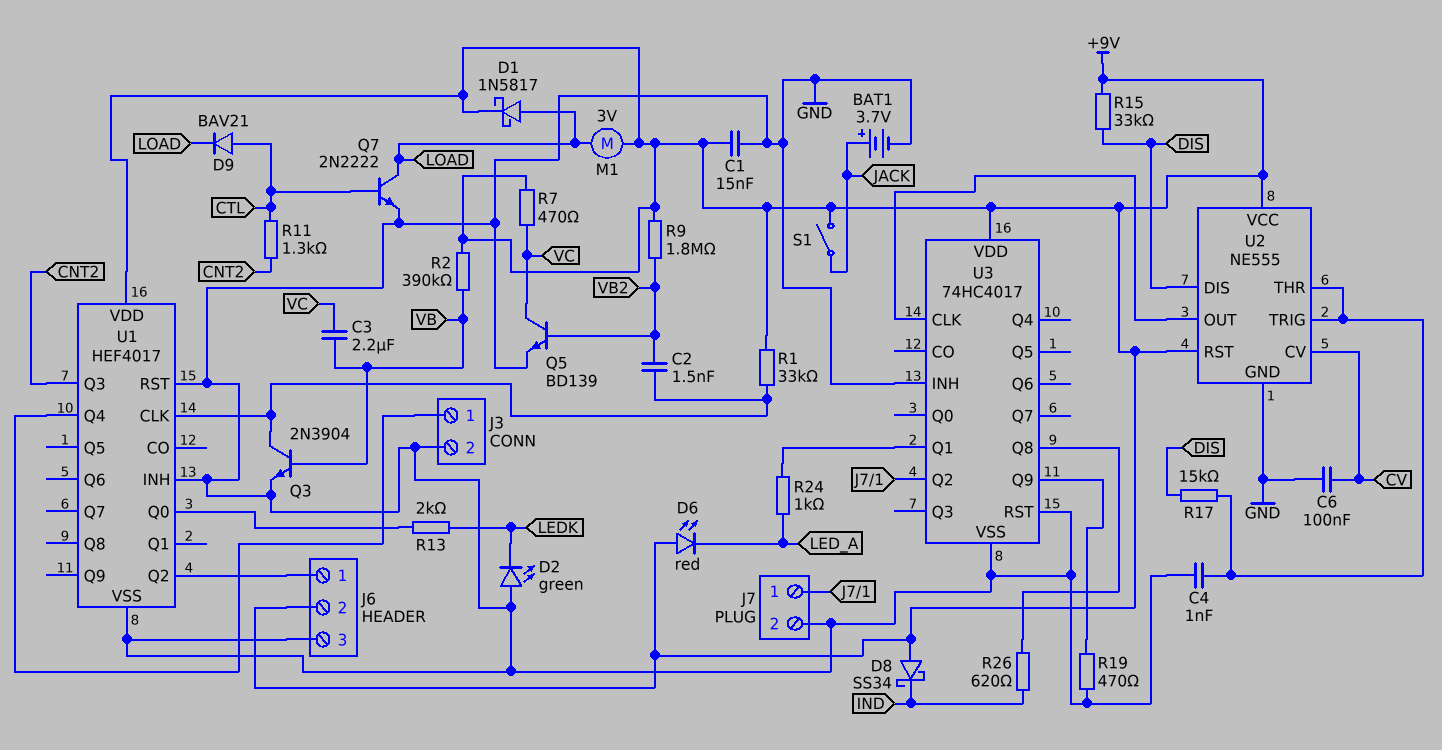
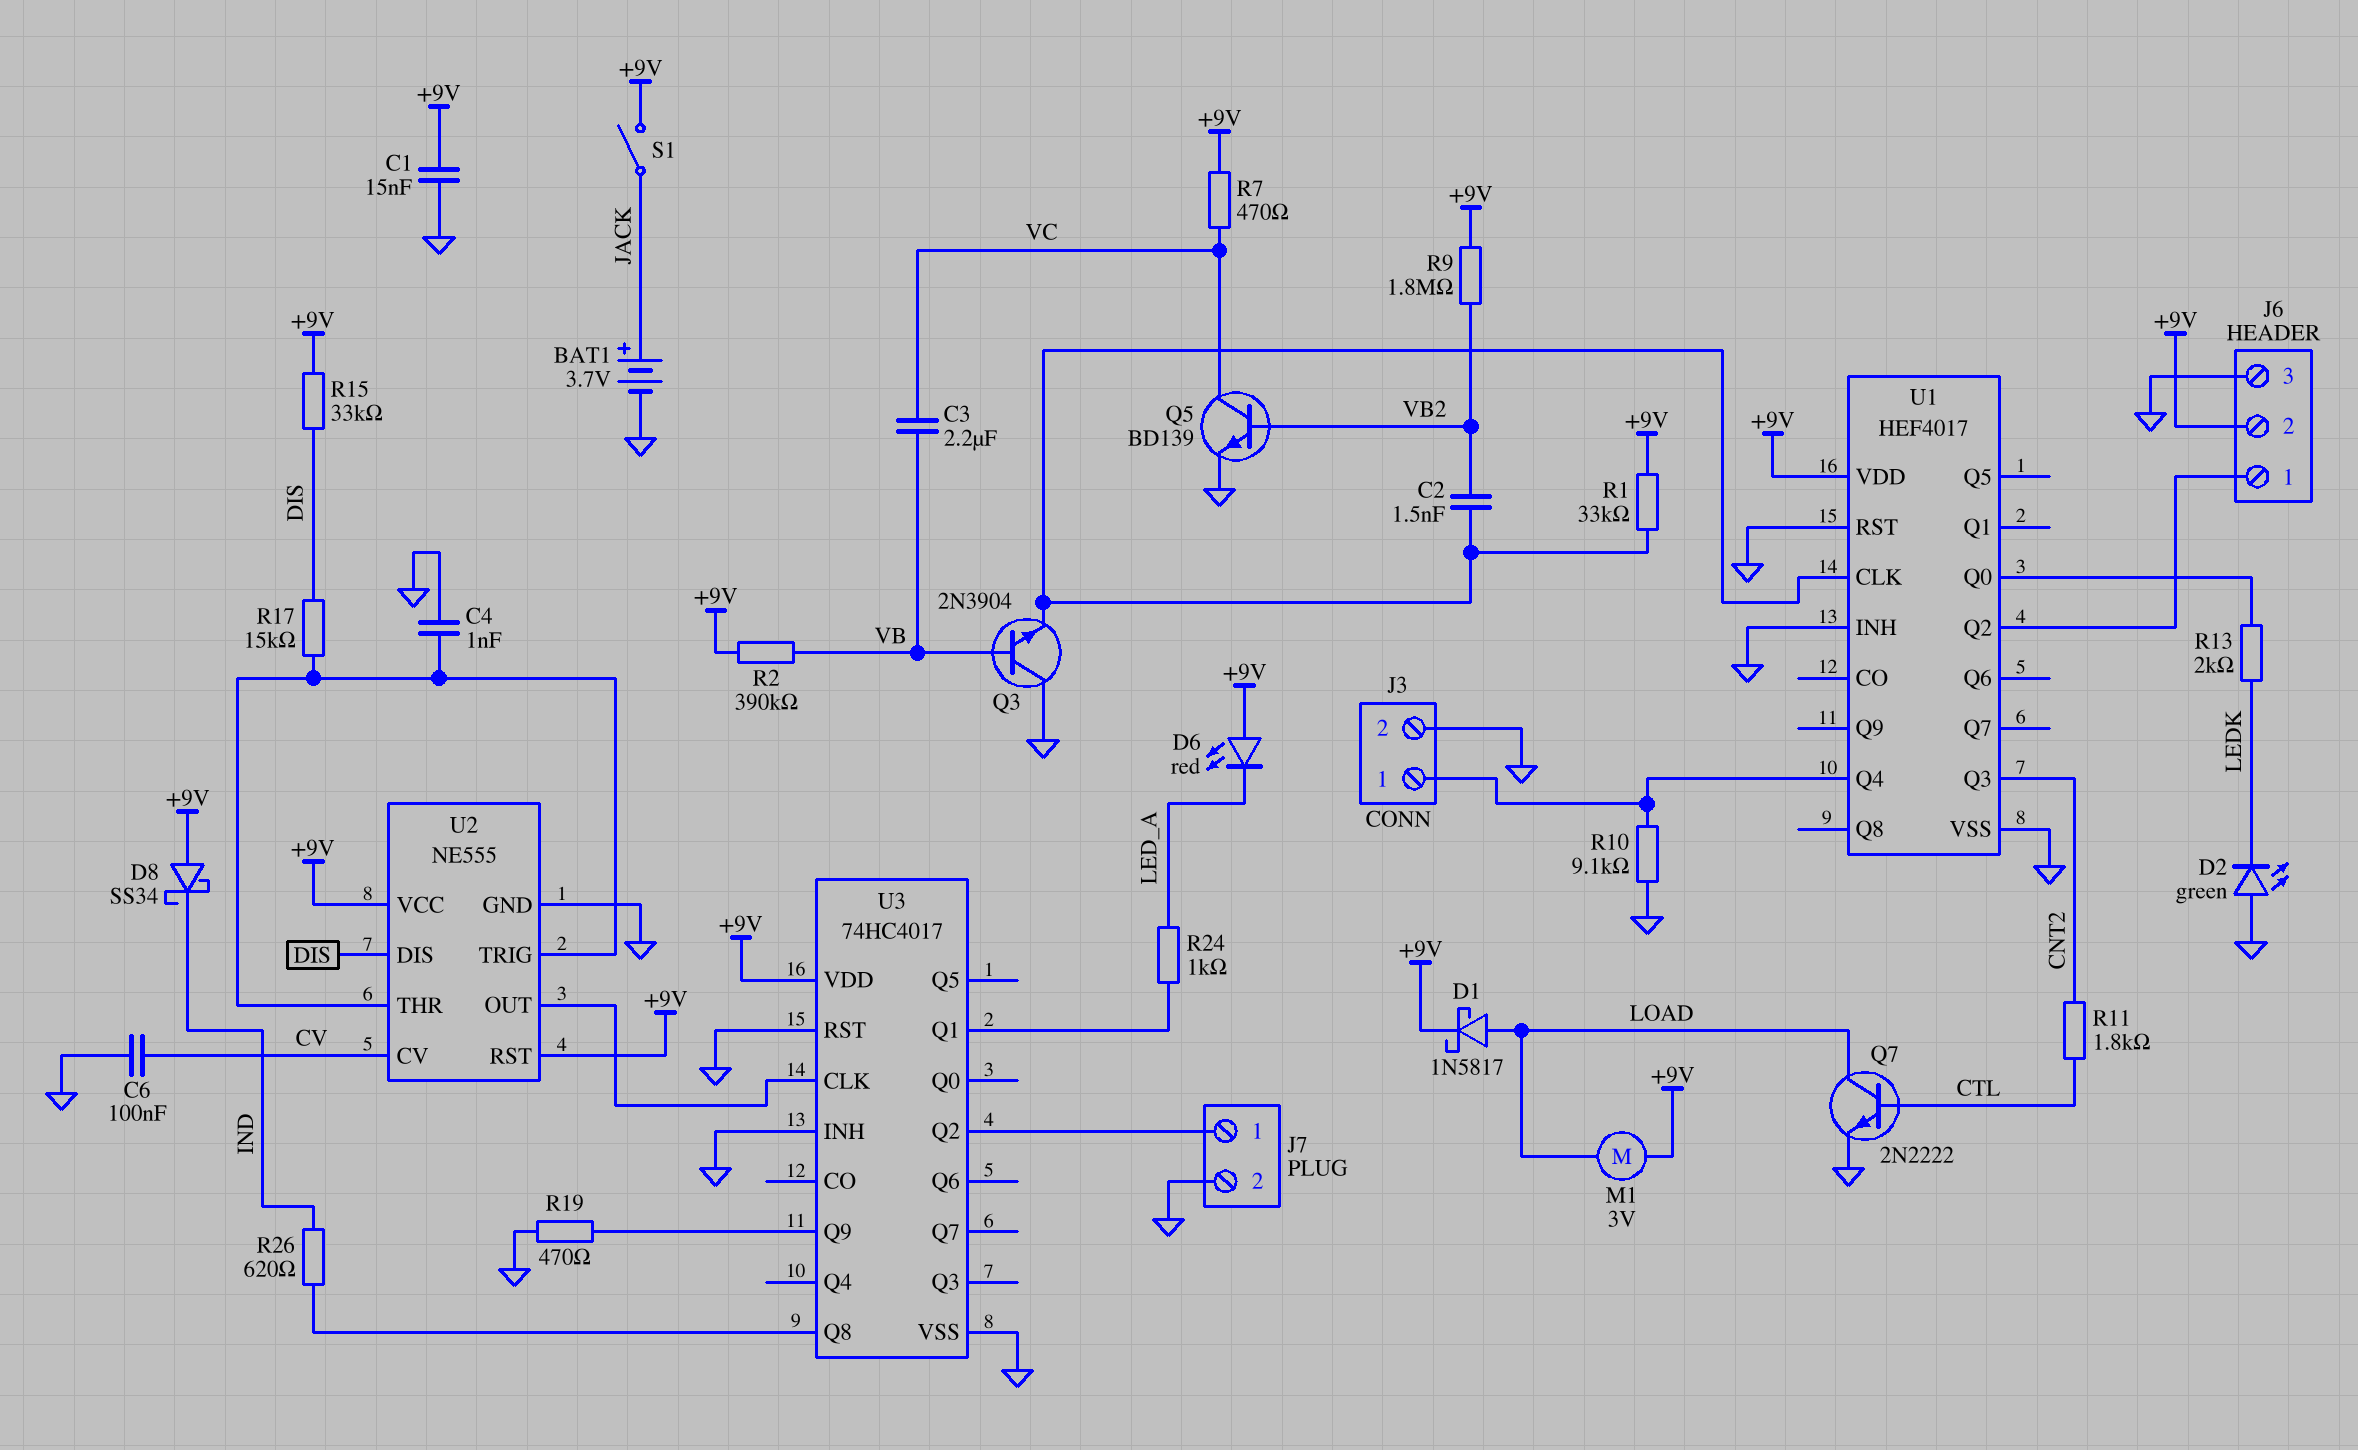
D9: diode BAV21 (A CTL, K LOAD) -> none
Q3: NPN 2N3904 (B VB, C U1/CLK, E GND) -> NPN 2N3904 (B VB, C GND, E U1/CLK)
R10: none -> 9.1k (GND, J3/1)
R11: 1.3k (CNT2, CTL) -> 1.8k (CNT2, CTL)

